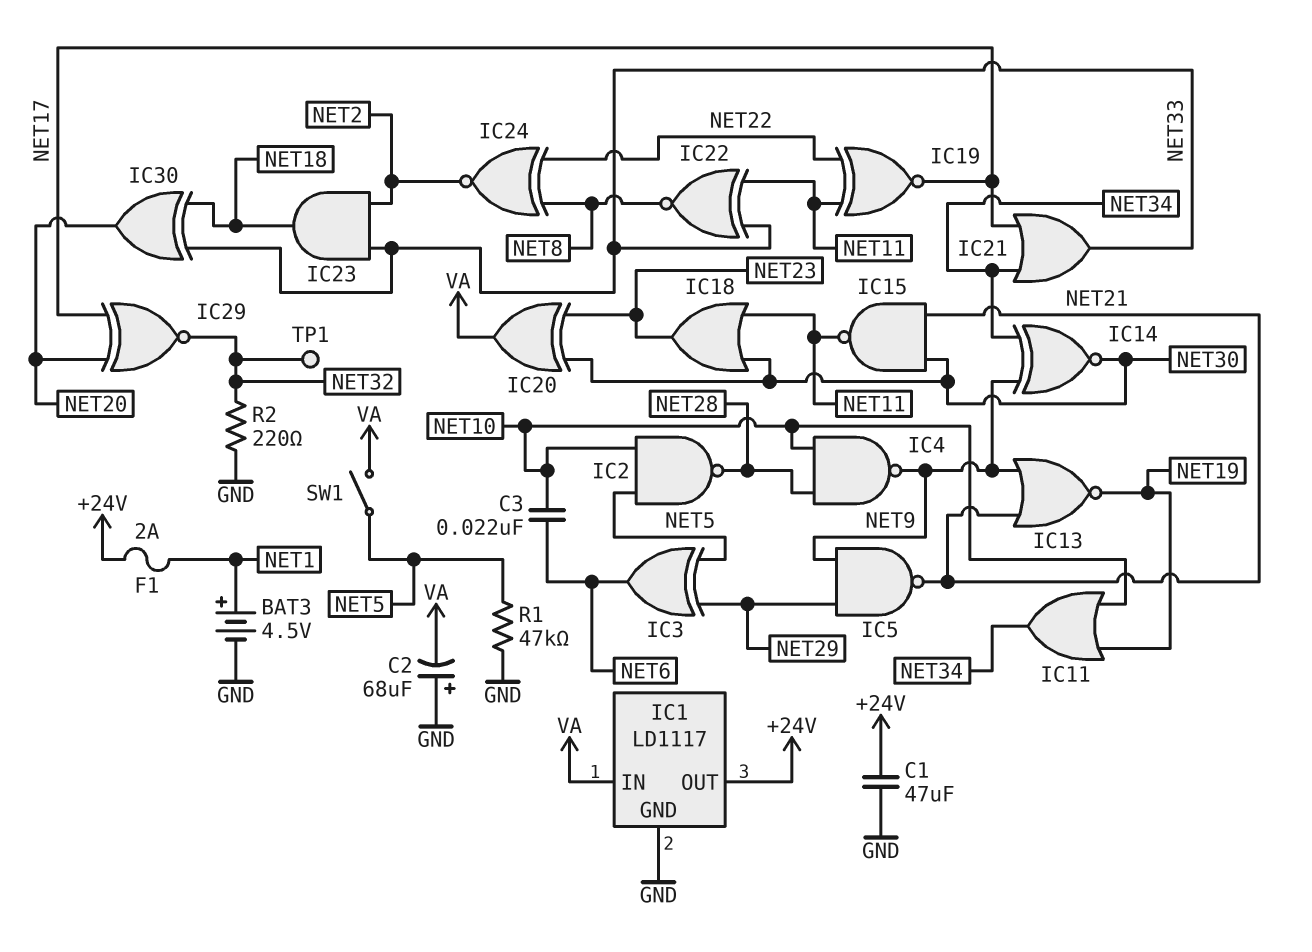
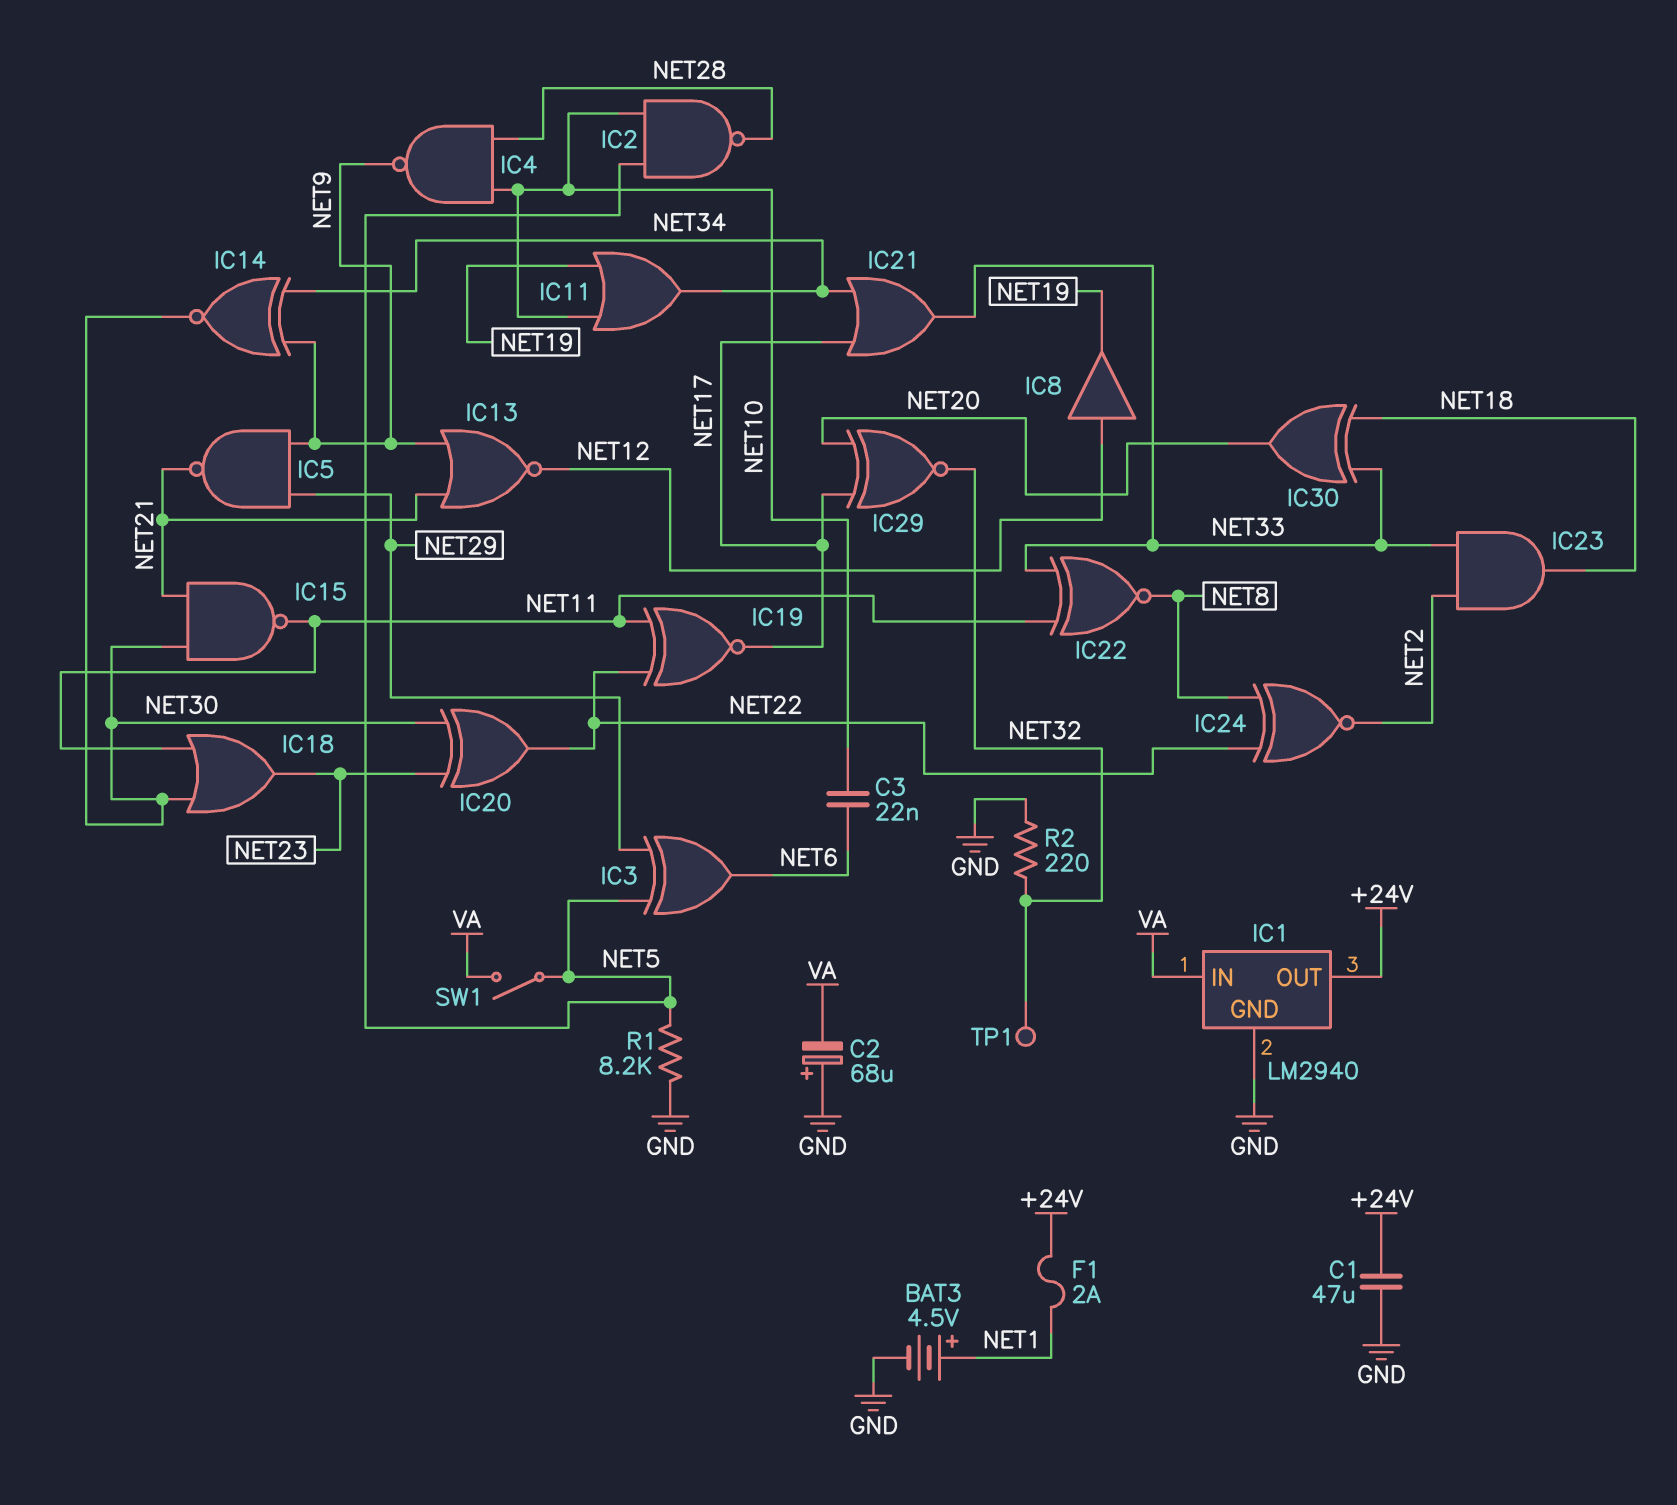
IC1: LD1117 -> LM2940
IC8: none -> buffer (in NET12, out NET19)
IC13: NOR (in NET9, in NET21, out NET19) -> NOR (in NET9, in NET21, out NET12)
IC20: XOR (in NET23, in NET30, out VA) -> XOR (in NET23, in NET30, out NET22)
R1: 47k (GND, NET5) -> 8.2k (GND, NET5)

